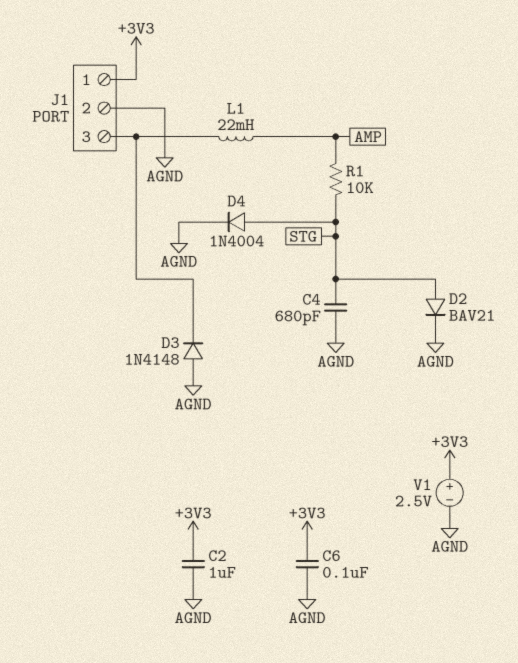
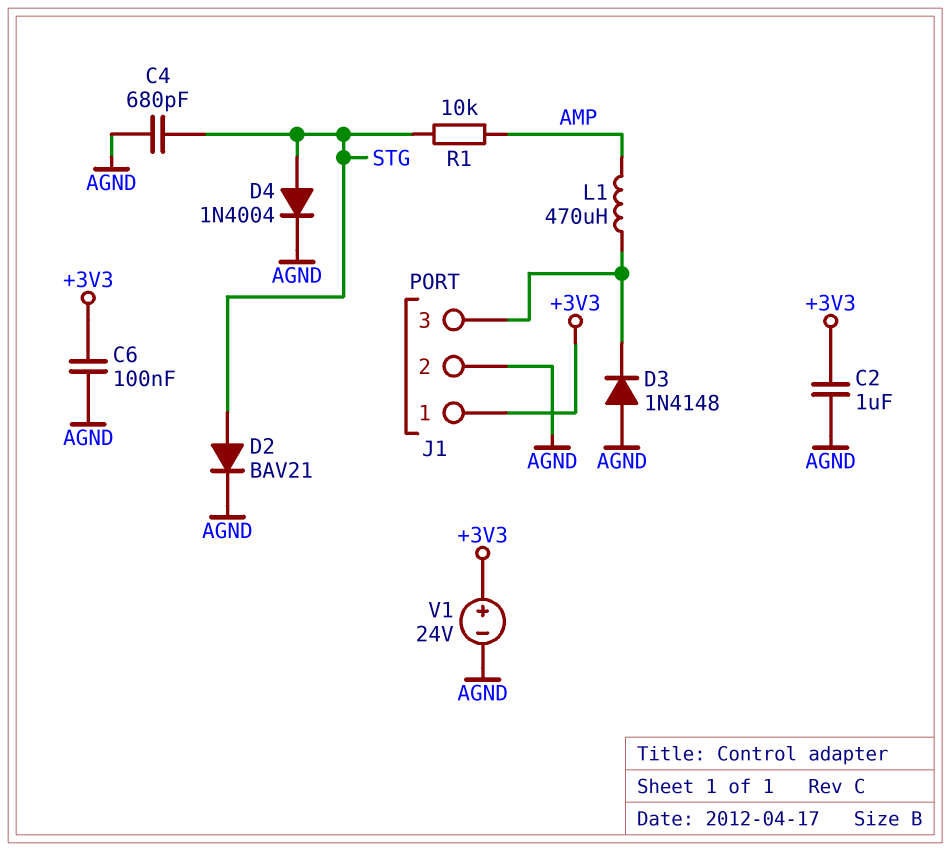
L1: 22mH (AMP, J1/3) -> 470uH (AMP, J1/3)
V1: 2.5V (plus +3V3, minus AGND) -> 24V (plus +3V3, minus AGND)

